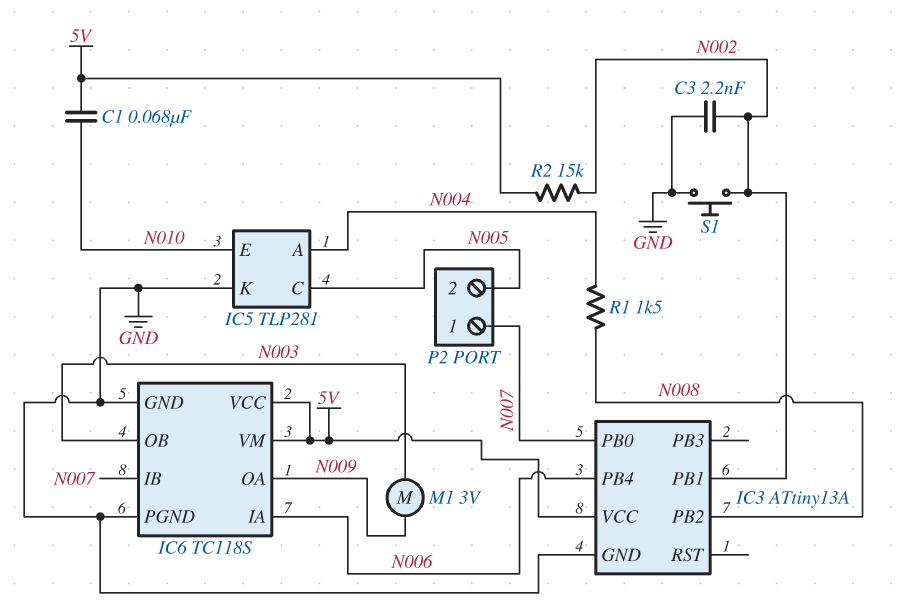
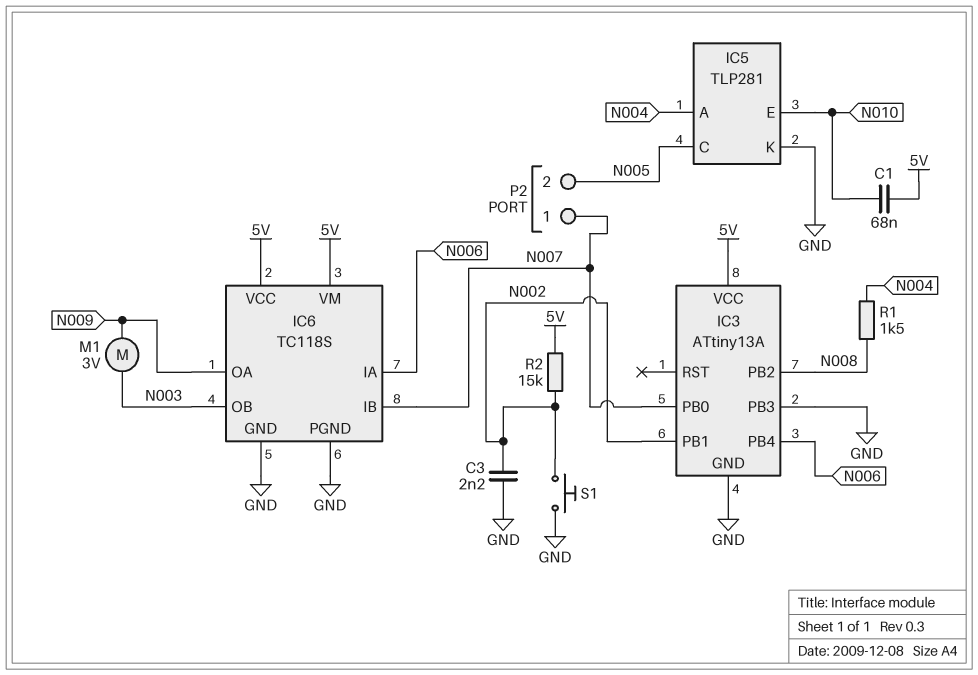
IC3 pin PB3: none -> GND

